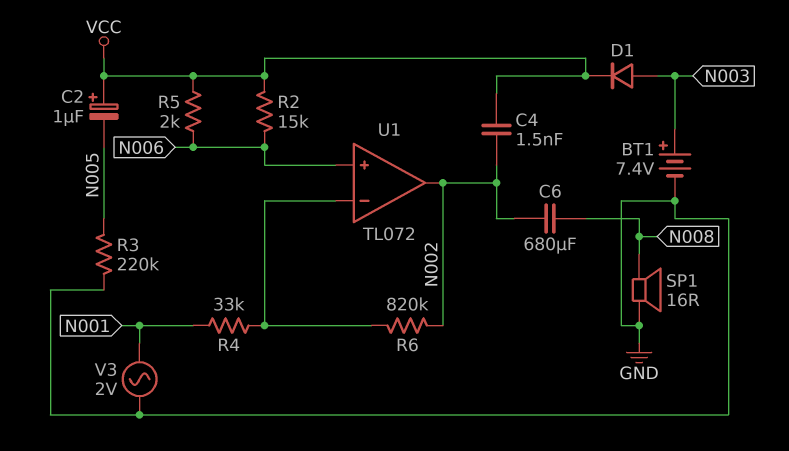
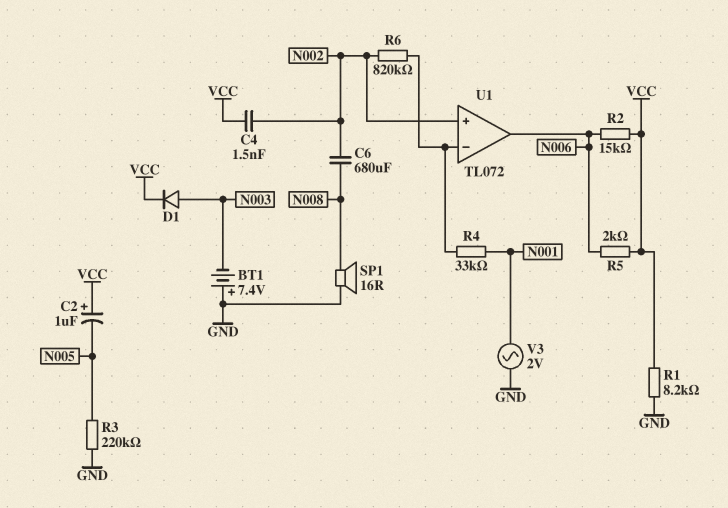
BT1: 7.4V (plus N003, minus GND) -> 7.4V (plus GND, minus N003)
R1: none -> 8.2k (GND, VCC)
U1 pin in+: N006 -> N002
U1 pin out: N002 -> N006

